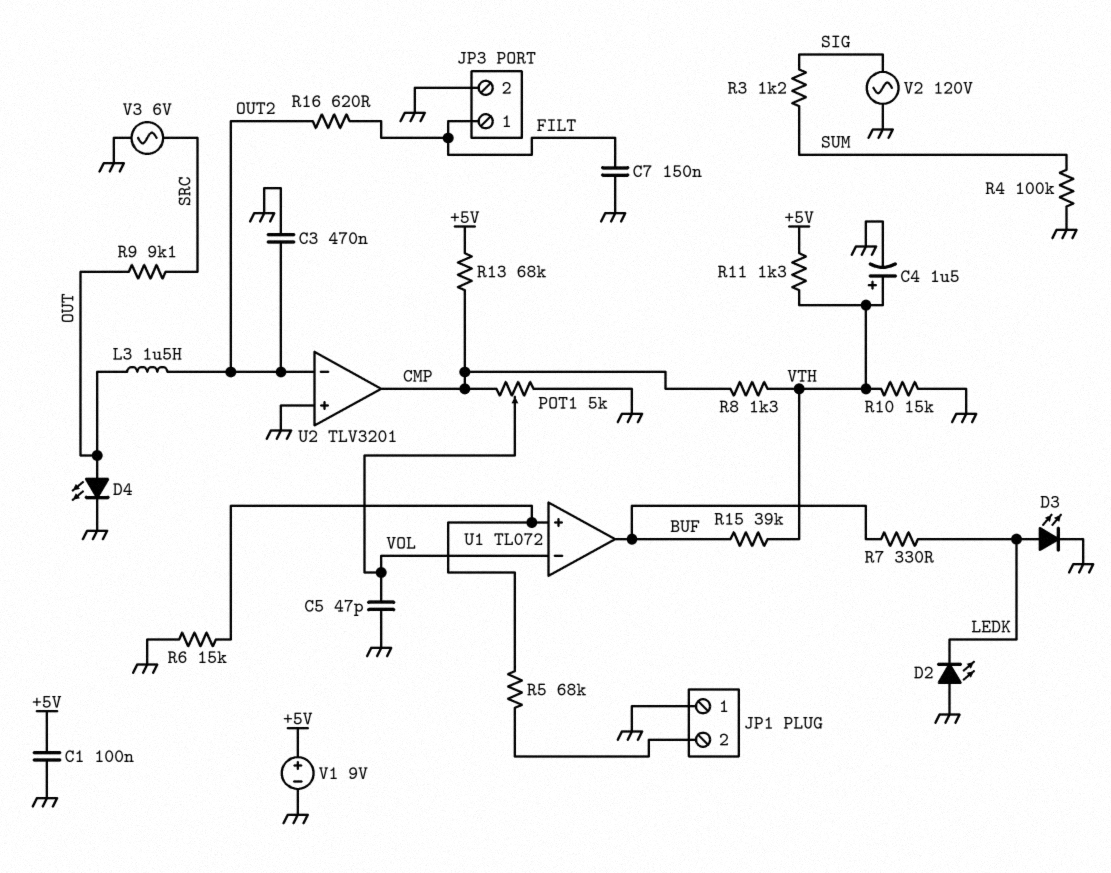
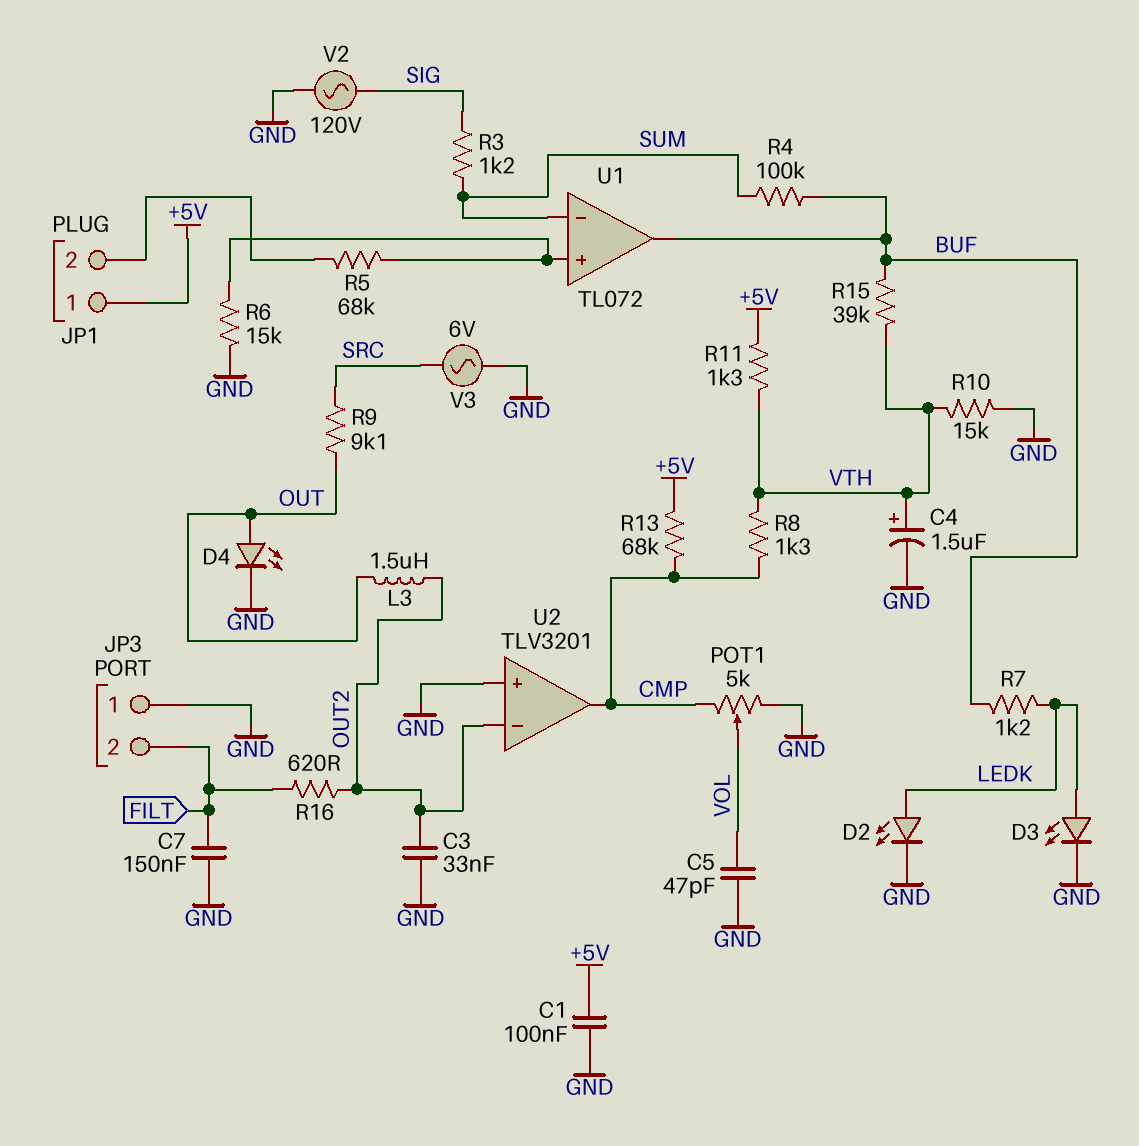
C3: 470nF (GND, OUT2) -> 33nF (GND, OUT2)
D2: LED (A GND, K LEDK) -> LED (A LEDK, K GND)
JP1 pin 1: GND -> +5V
JP3 pin 1: FILT -> GND
JP3 pin 2: GND -> FILT
R4: 100k (GND, SUM) -> 100k (BUF, SUM)
R7: 330 (BUF, LEDK) -> 1.2k (BUF, LEDK)
U1 pin in-: VOL -> SUM
V1: 9V (plus +5V, minus GND) -> none

